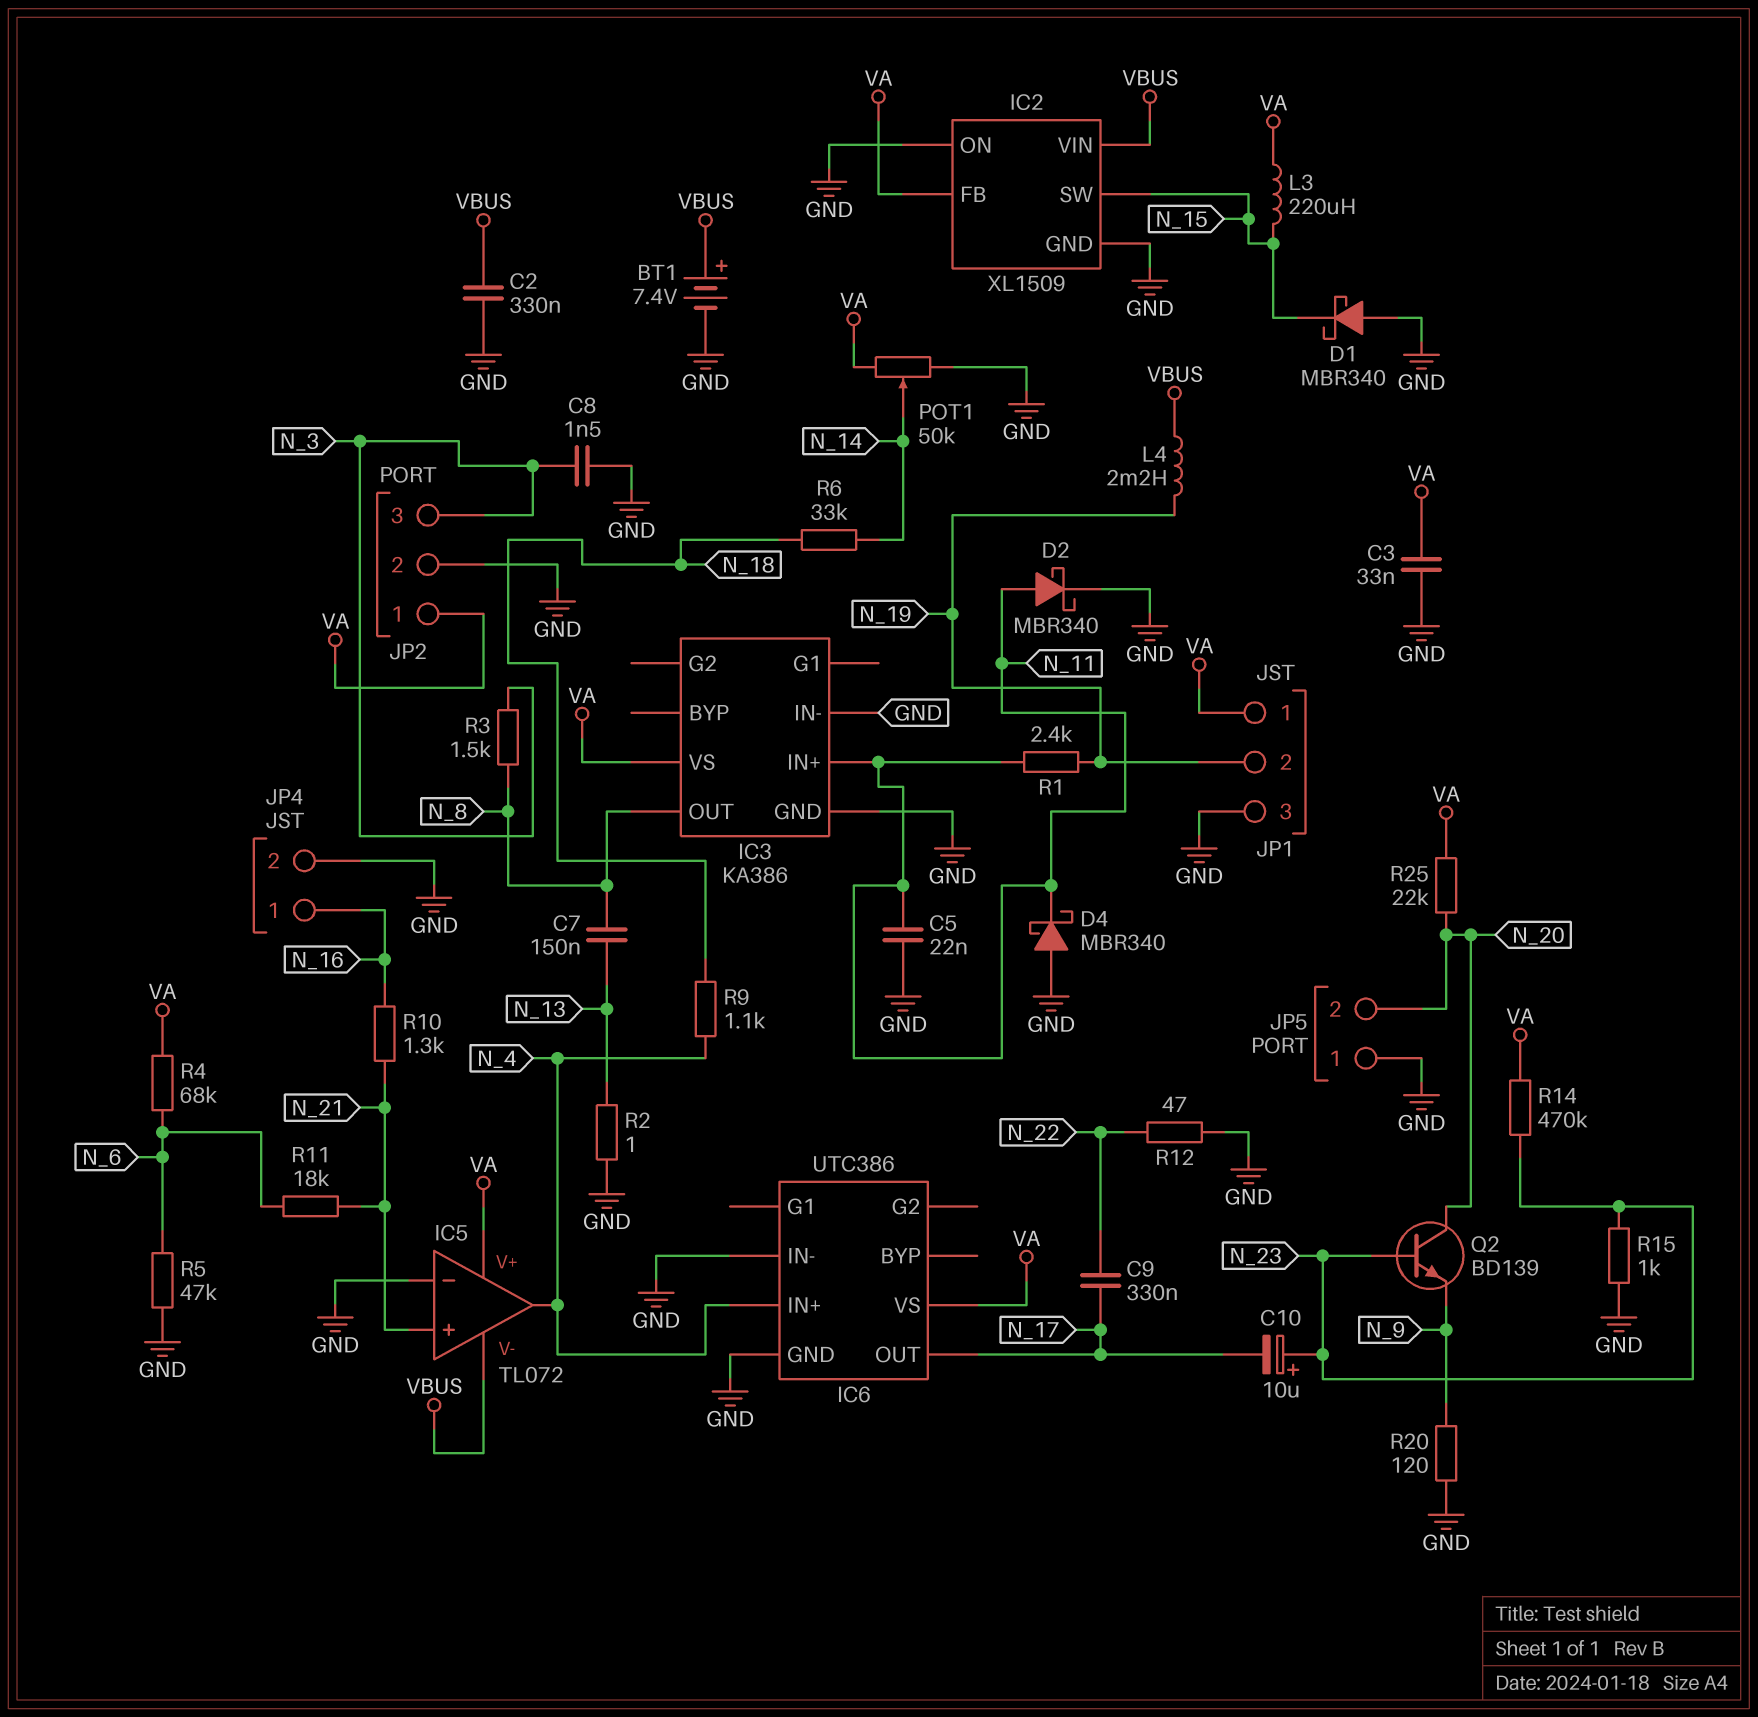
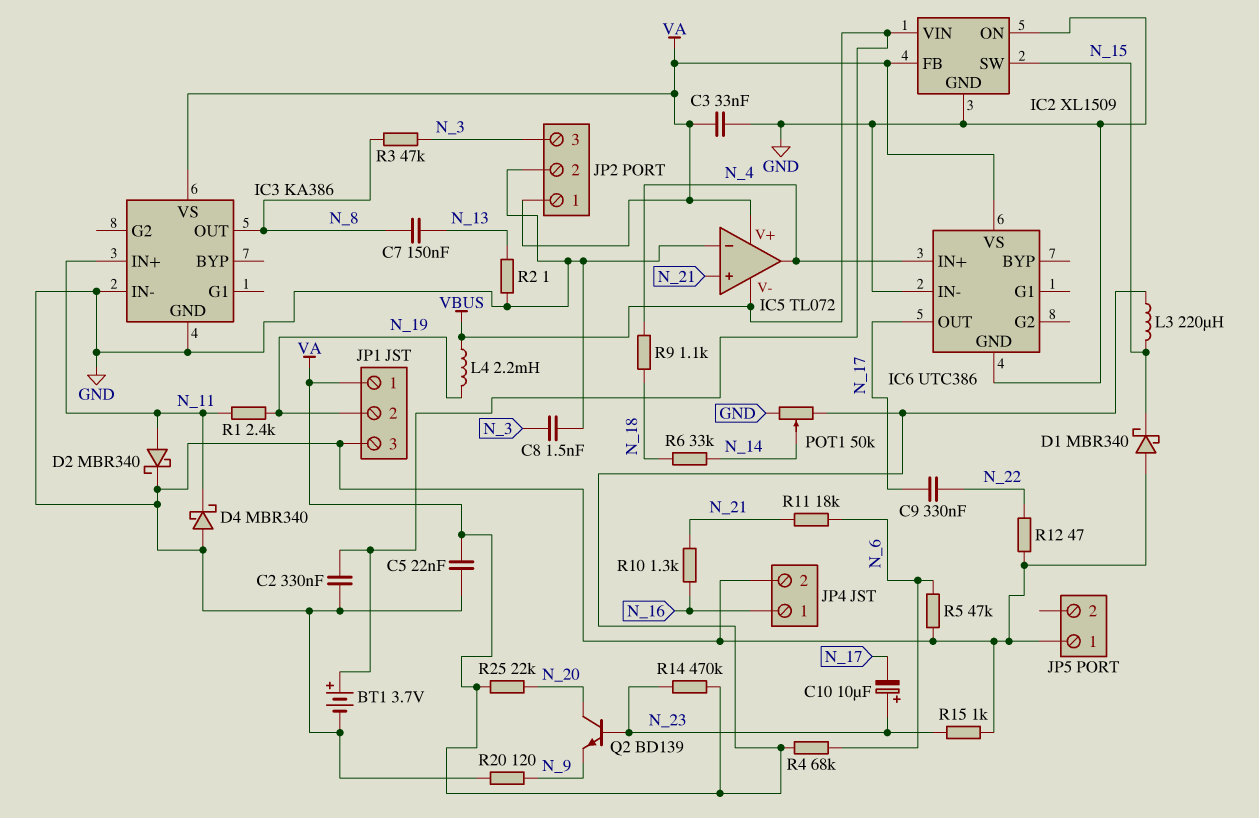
BT1: 7.4V (plus VBUS, minus GND) -> 3.7V (plus VBUS, minus GND)
C5: 22nF (GND, N_11) -> 22nF (GND, VA)
JP5 pin 2: N_20 -> none
R3: 1.5k (N_3, N_8) -> 47k (N_3, N_8)

